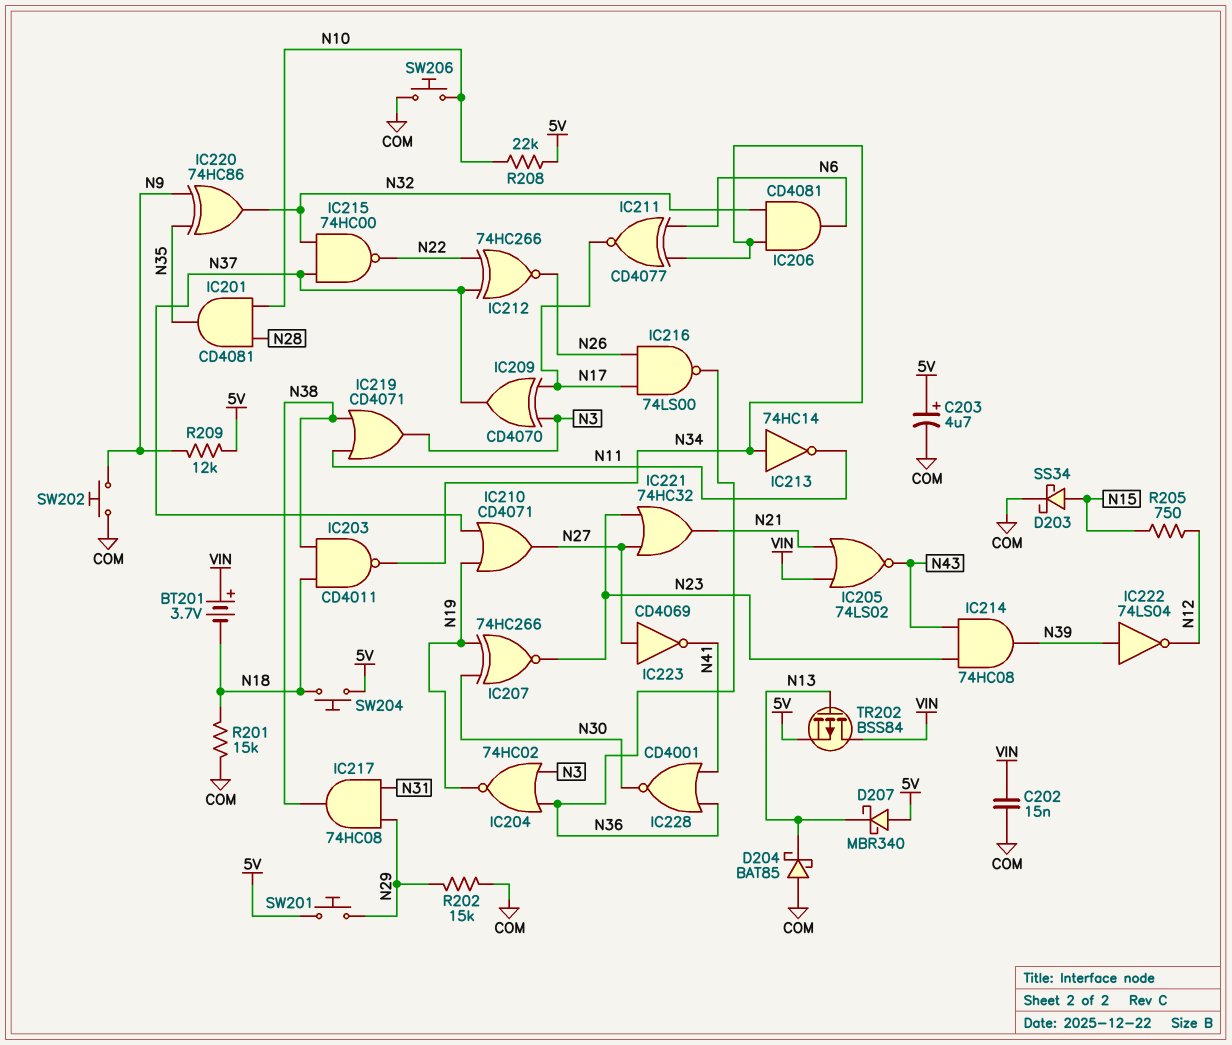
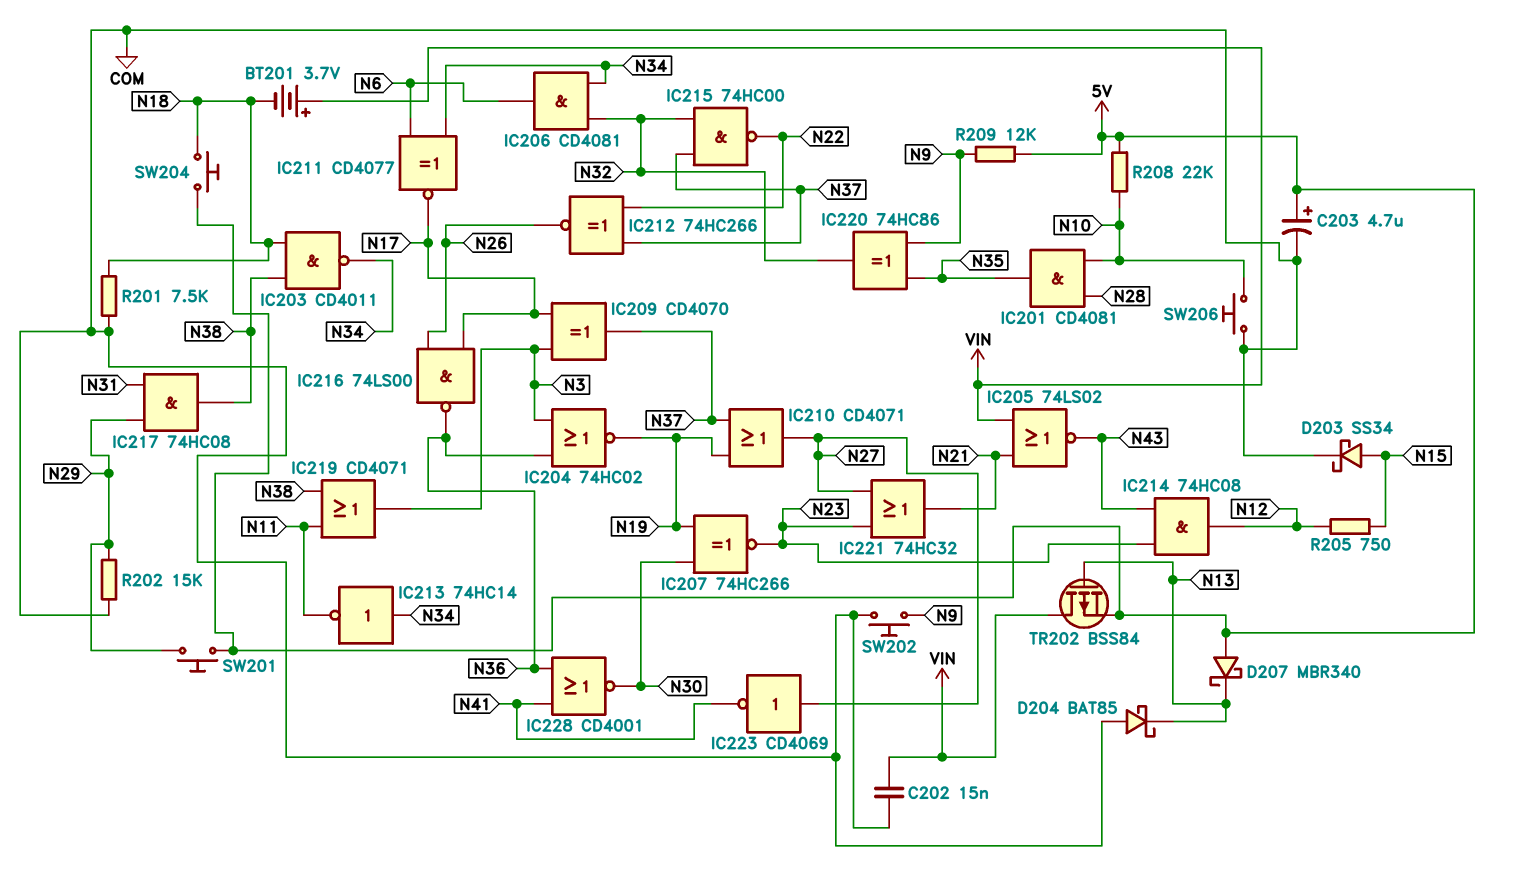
IC214: AND 74HC08 (in N23, in N43, out N39) -> AND 74HC08 (in N23, in N43, out N12)
IC222: NOT 74LS04 (in N39, out N12) -> none
R201: 15k (COM, N18) -> 7.5k (COM, N18)

